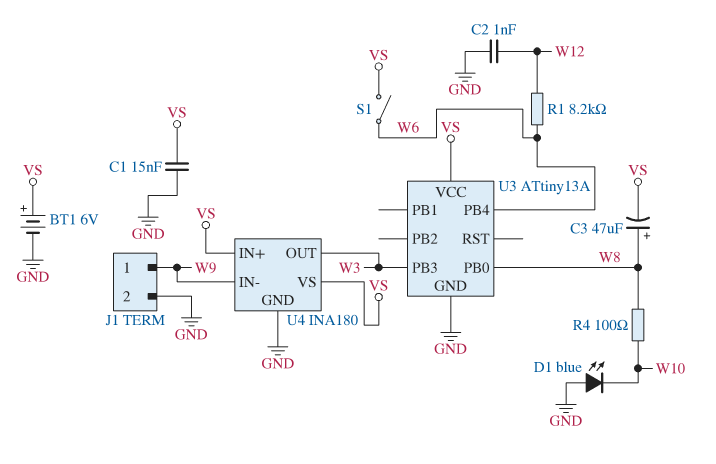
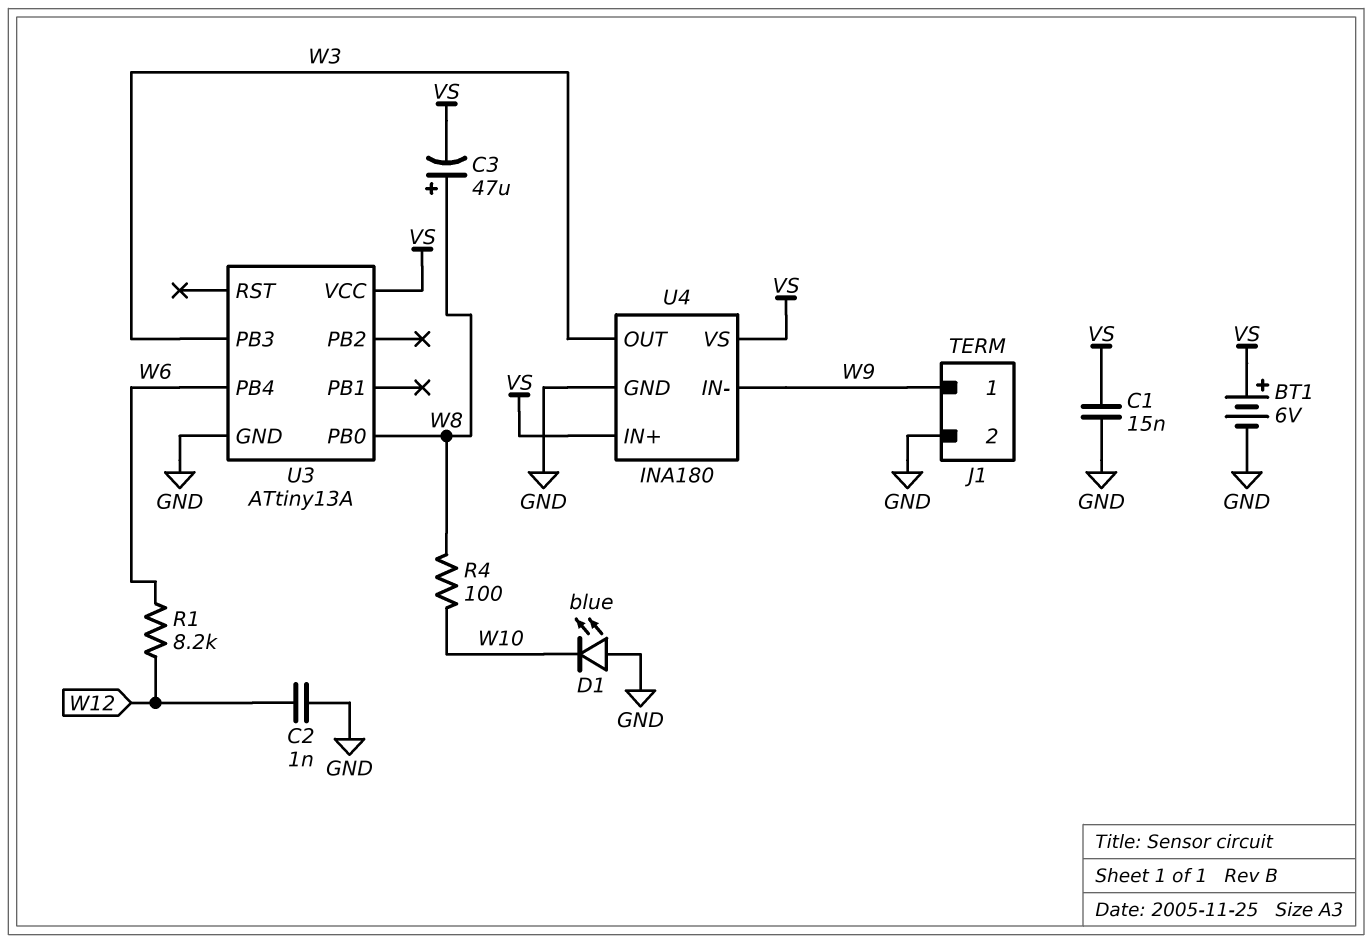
S1: switch (VS, W6) -> none

